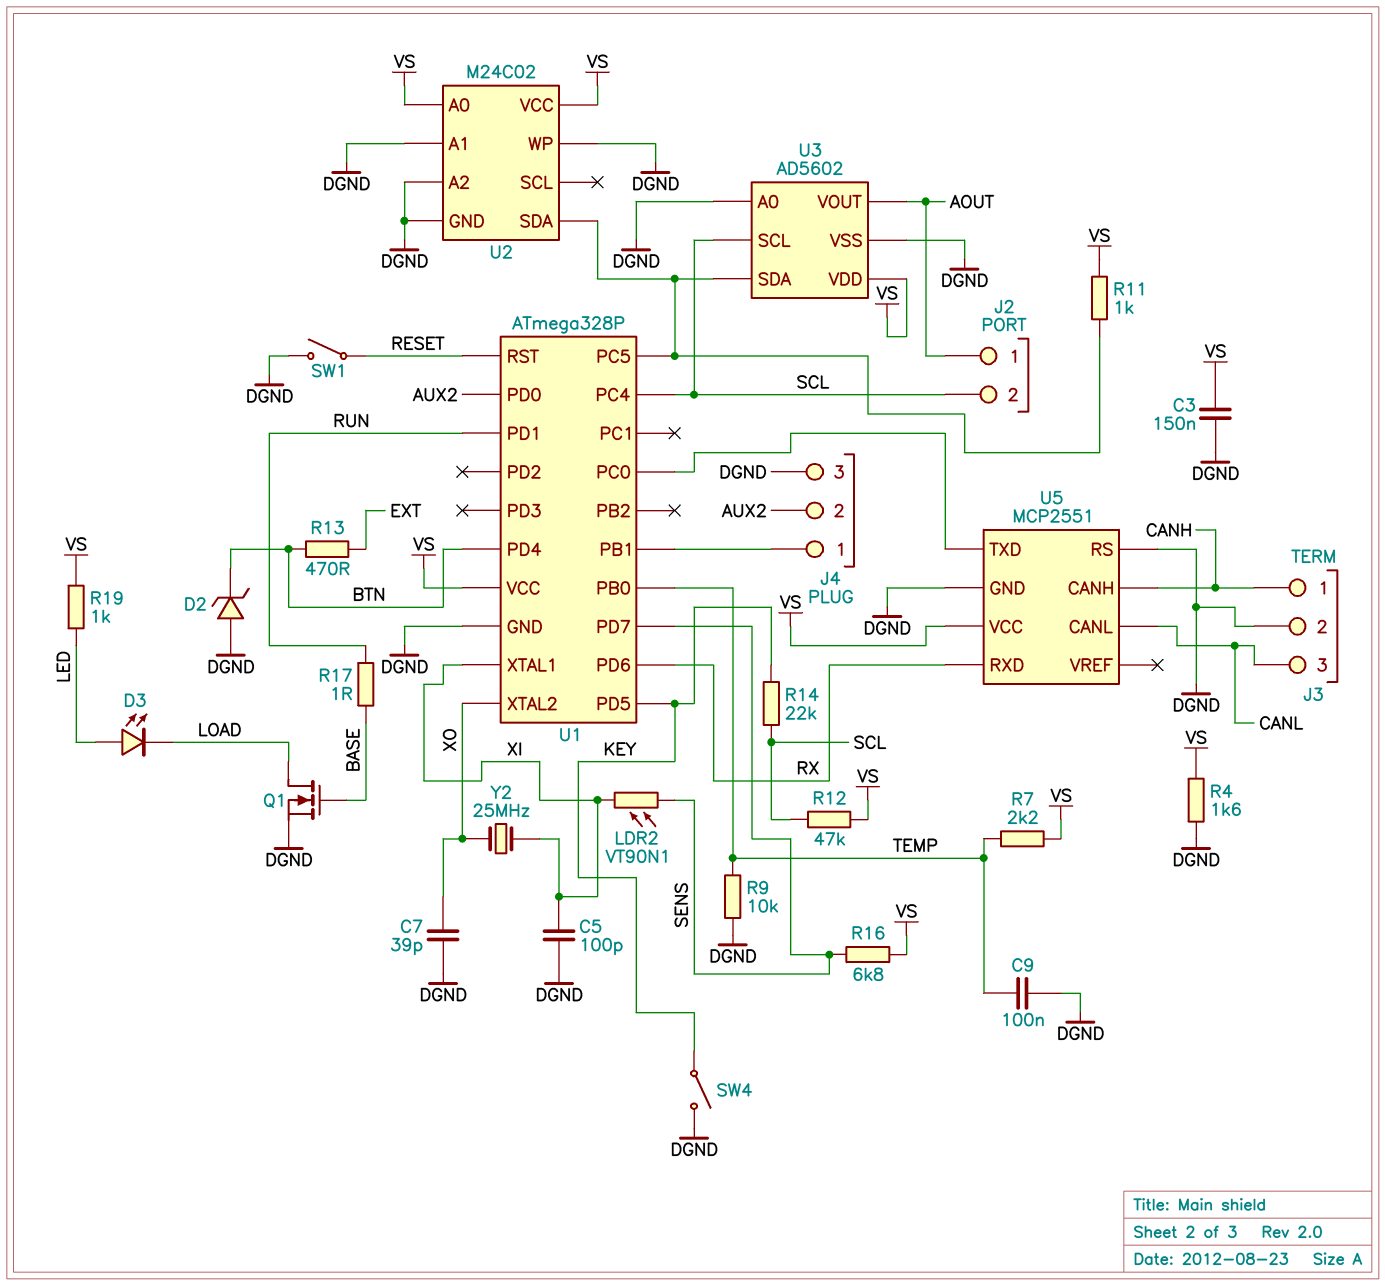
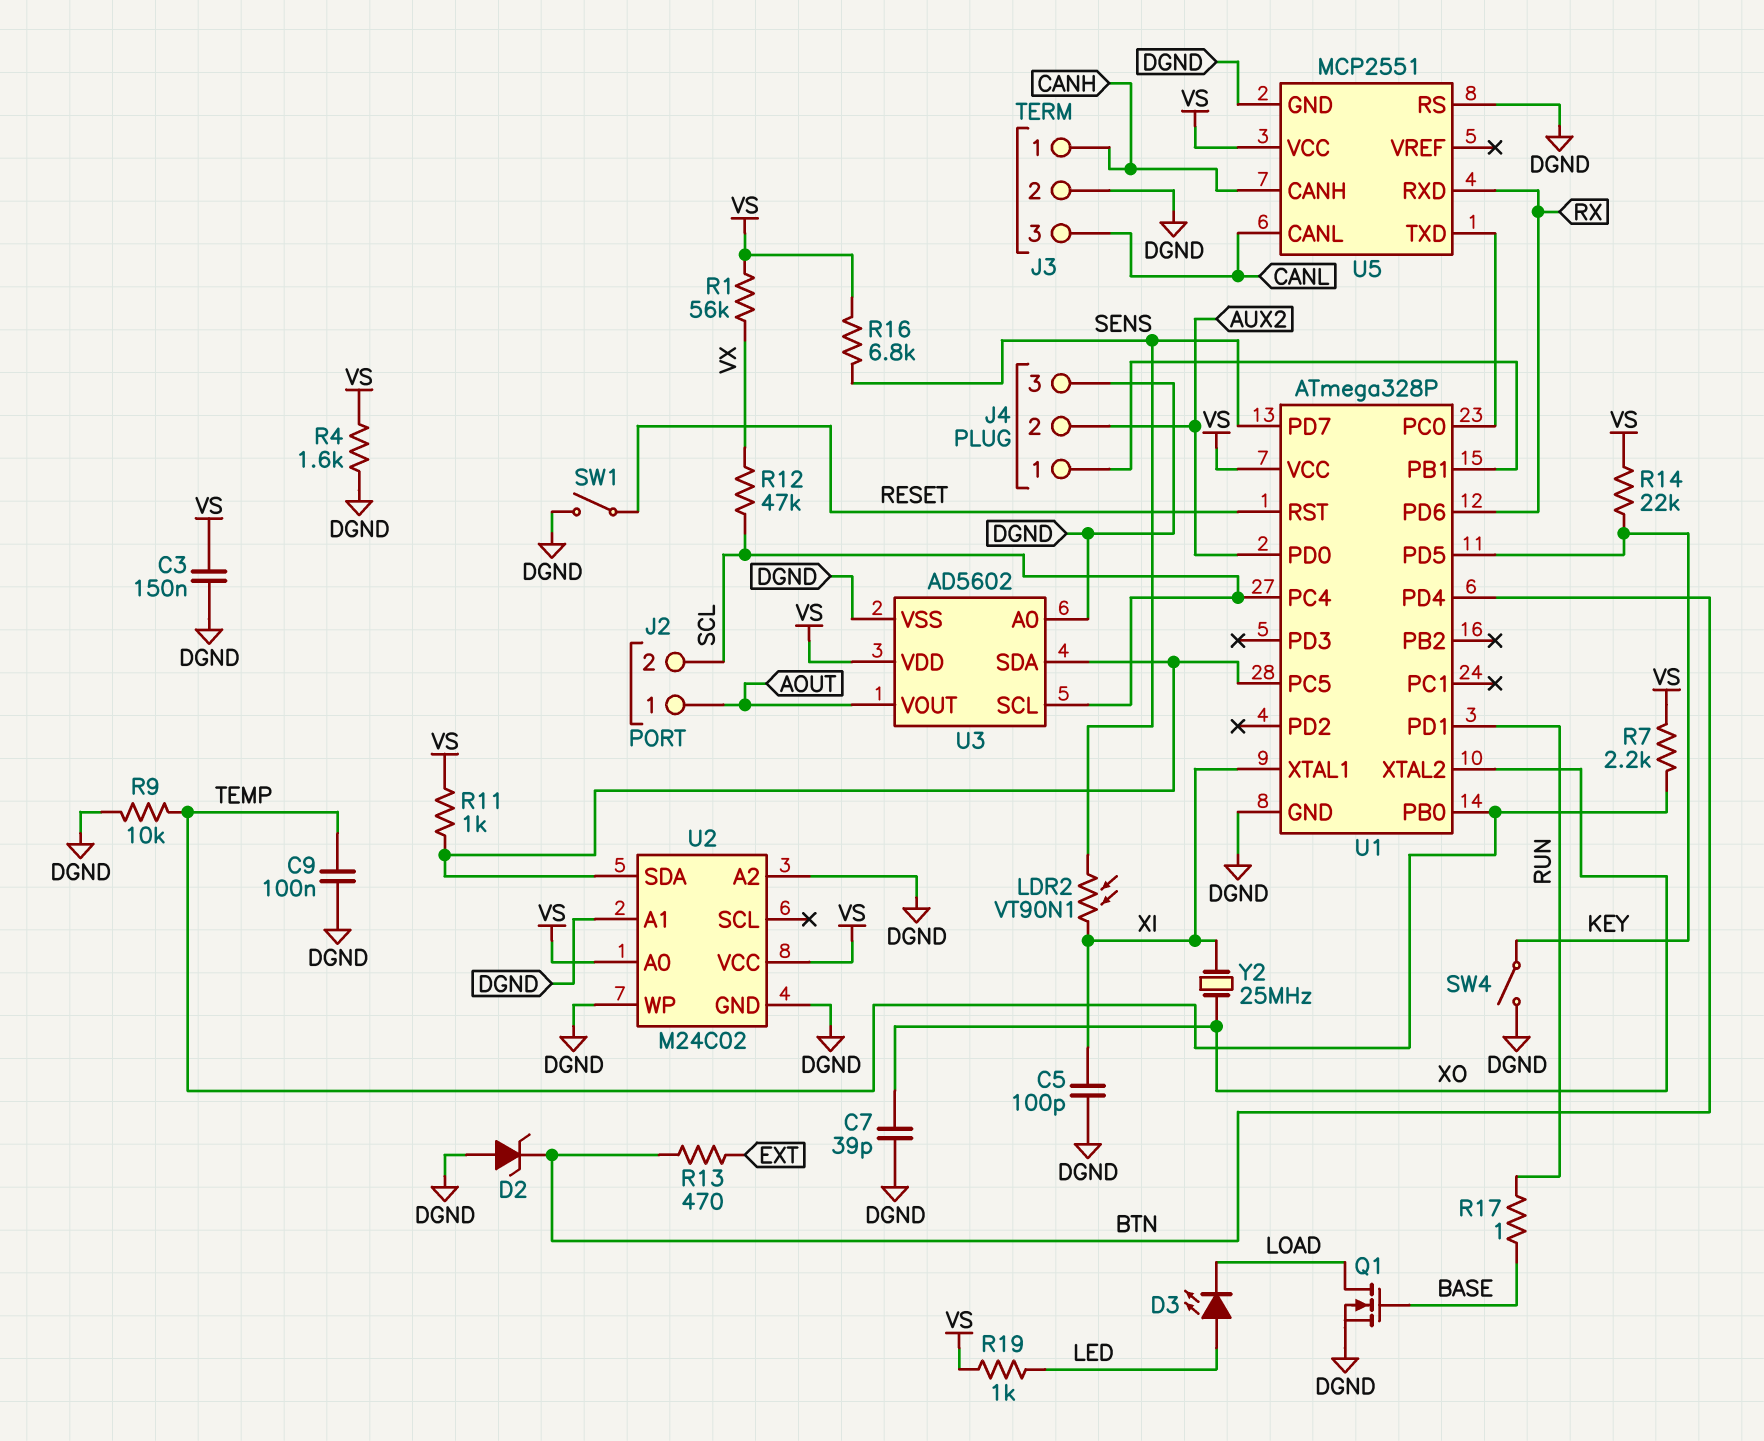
R1: none -> 56k (VS, VX)
R12: 47k (SCL, VS) -> 47k (SCL, VX)
R14: 22k (KEY, SCL) -> 22k (KEY, VS)

